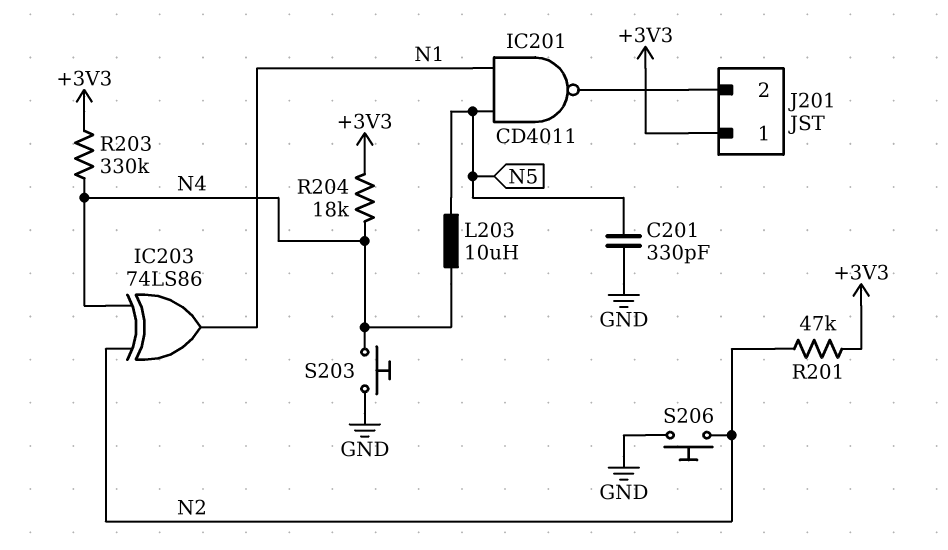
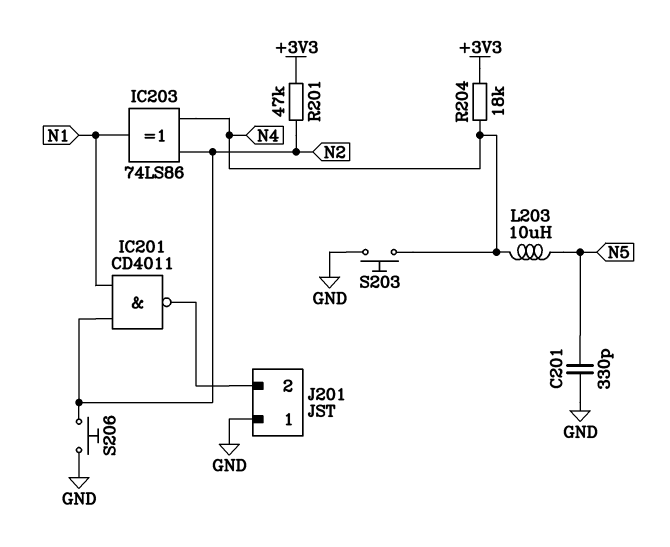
IC201: NAND CD4011 (in N1, in N5, out J201/2) -> NAND CD4011 (in N1, in N2, out J201/2)
J201 pin 1: +3V3 -> GND
R203: 330k (+3V3, N4) -> none

